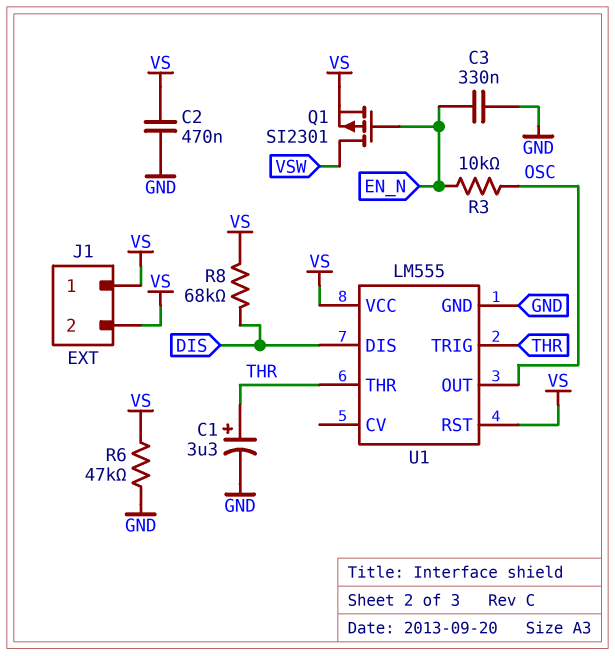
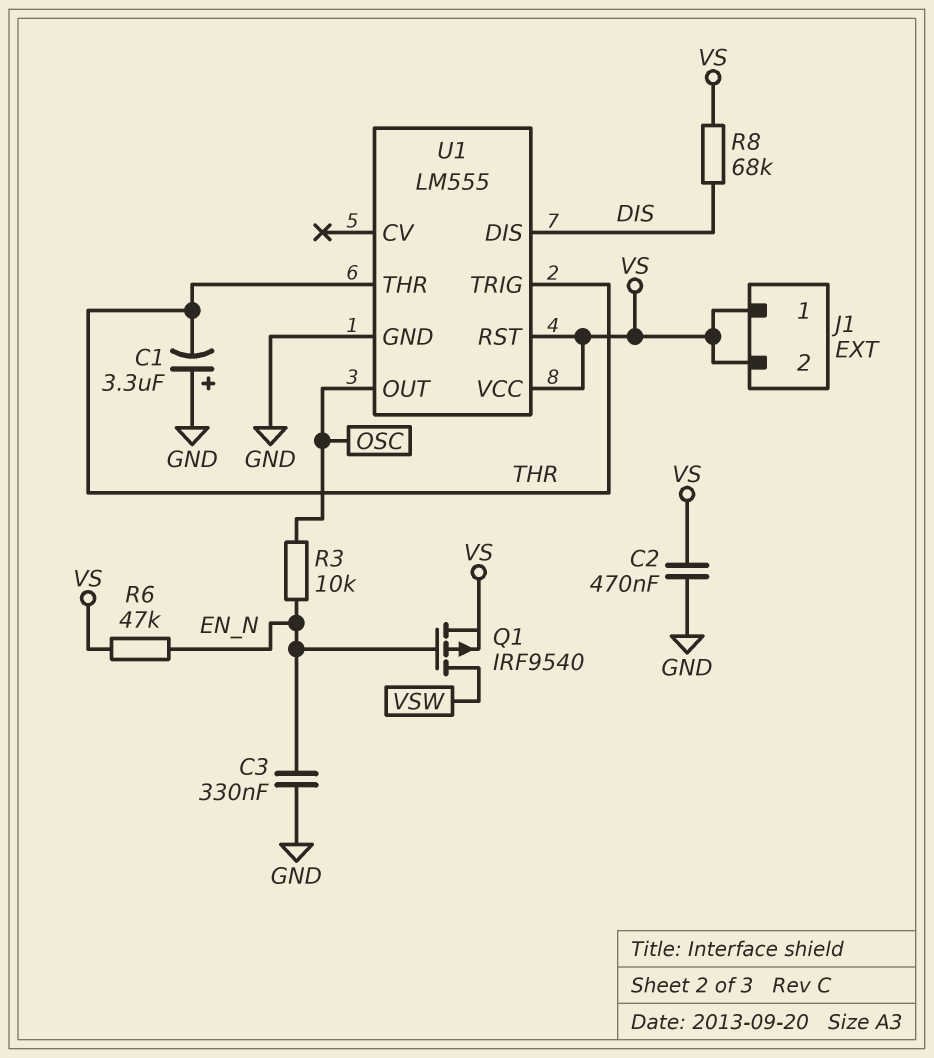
C1: 3.3uF (plus THR, minus GND) -> 3.3uF (plus GND, minus THR)
Q1: PMOS SI2301 (G EN_N, D VSW, S VS) -> PMOS IRF9540 (G EN_N, D VSW, S VS)
R6: 47k (GND, VS) -> 47k (EN_N, VS)

